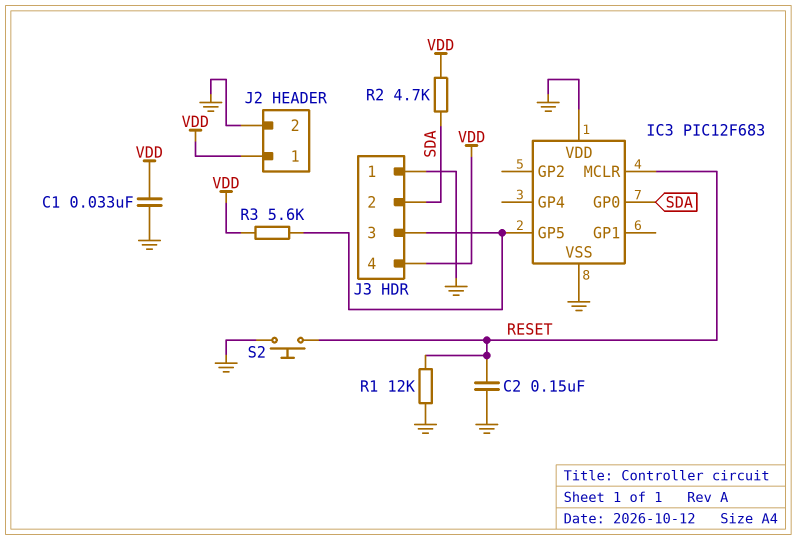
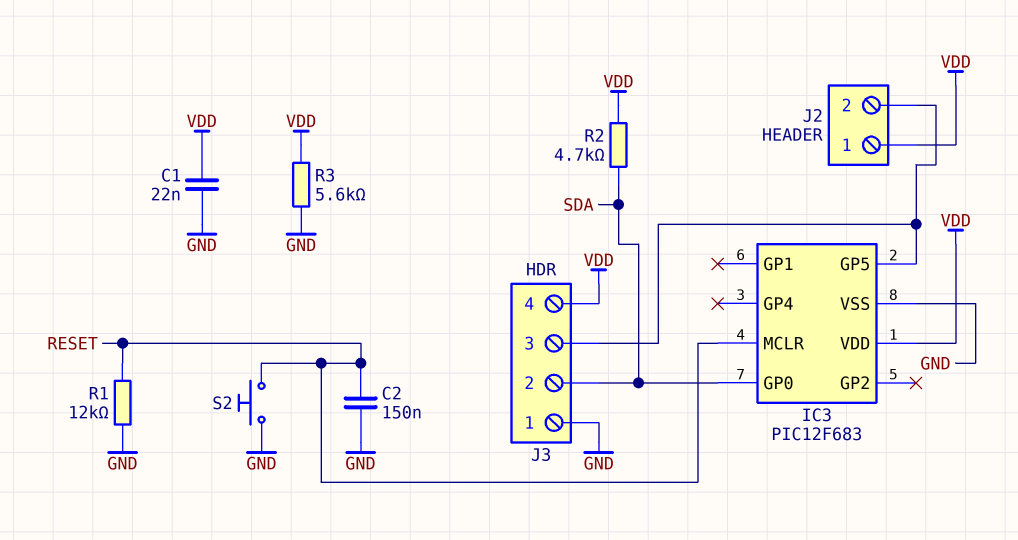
C1: 33nF (GND, VDD) -> 22nF (GND, VDD)
IC3 pin VDD: GND -> VDD
J2 pin 2: GND -> IC3/GP5
R3: 5.6k (IC3/GP5, VDD) -> 5.6k (GND, VDD)

